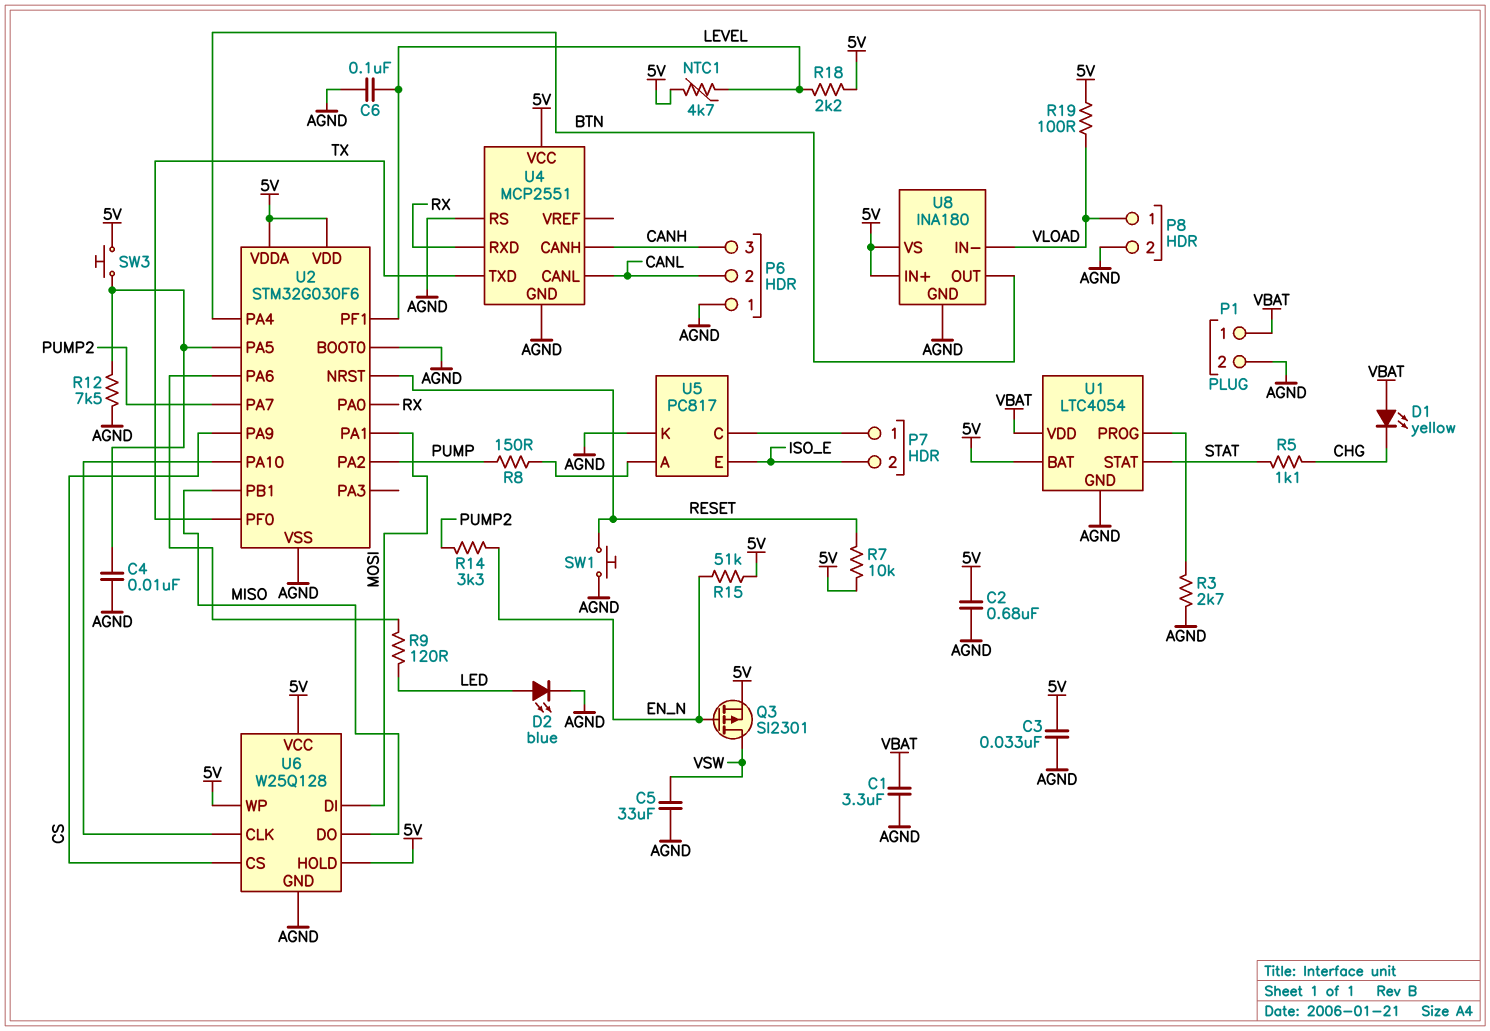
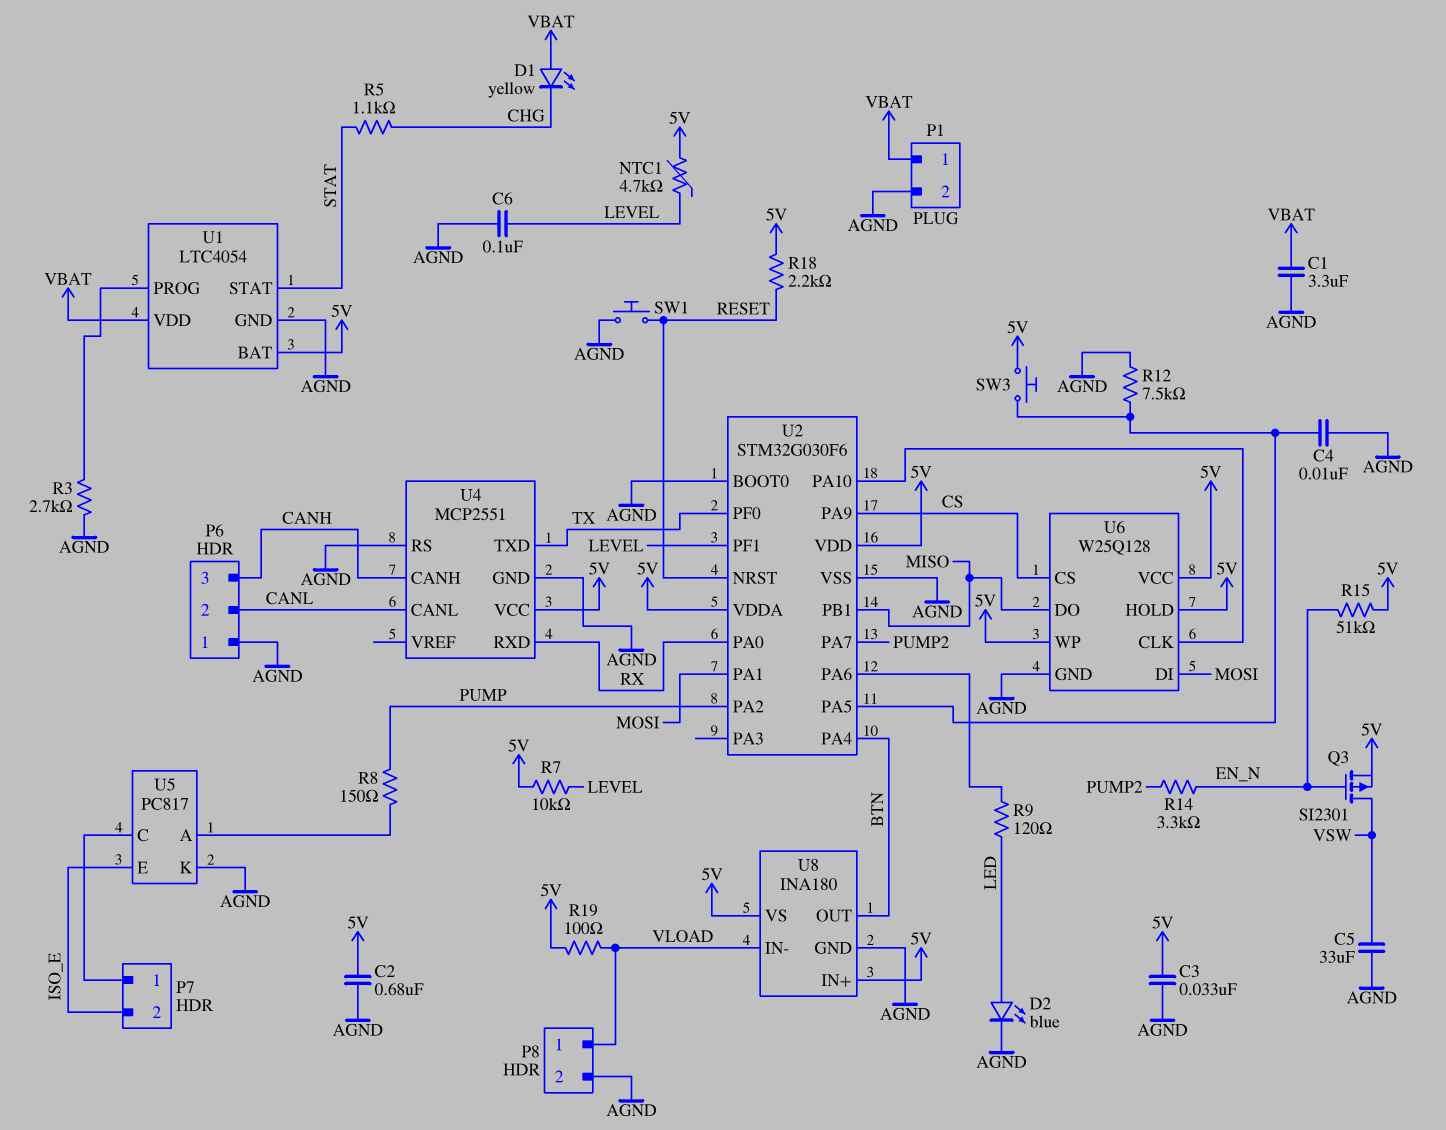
R7: 10k (5V, RESET) -> 10k (5V, LEVEL)
R18: 2.2k (5V, LEVEL) -> 2.2k (5V, RESET)

